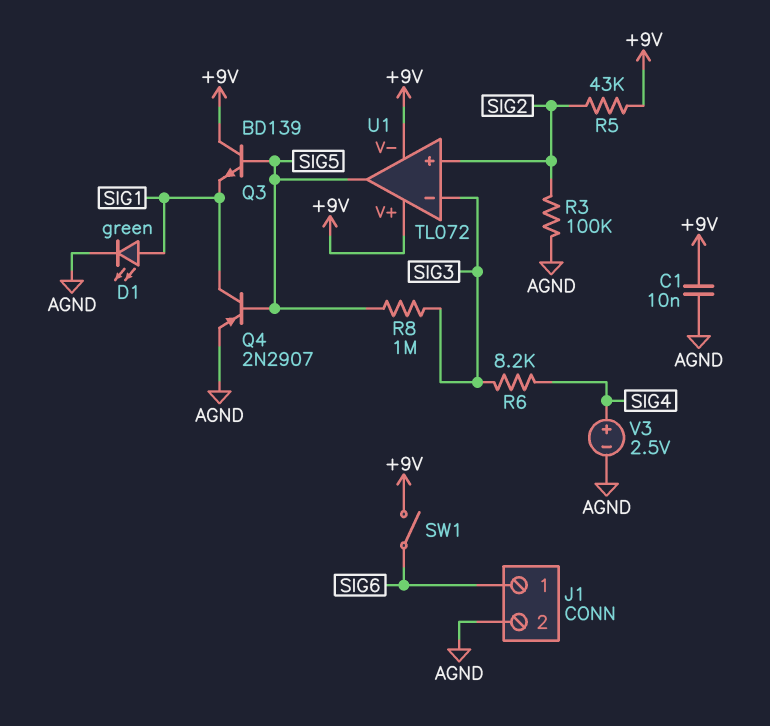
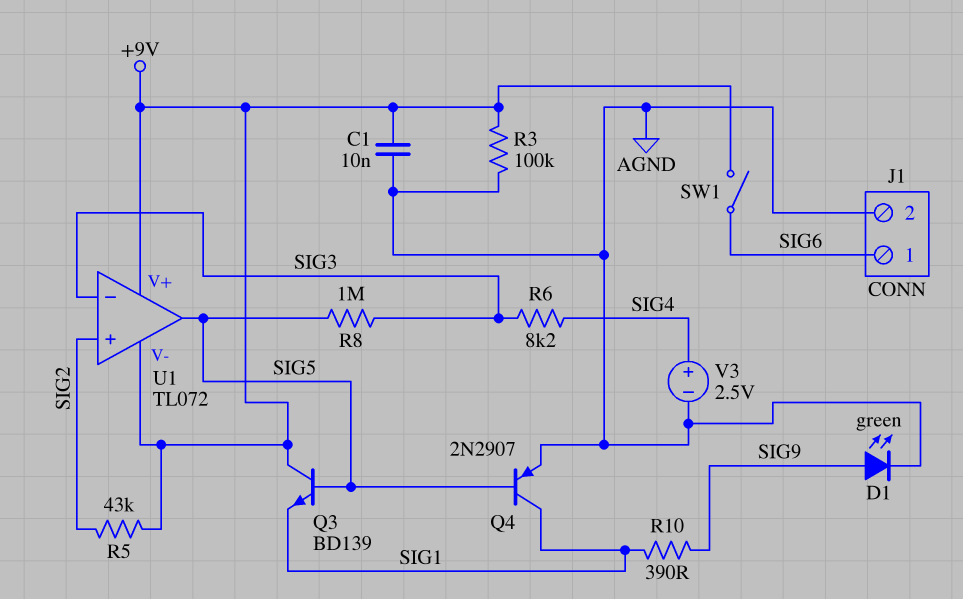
D1: LED green (A SIG1, K AGND) -> LED green (A SIG9, K AGND)
R3: 100k (AGND, SIG2) -> 100k (+9V, AGND)
R10: none -> 390 (SIG1, SIG9)

